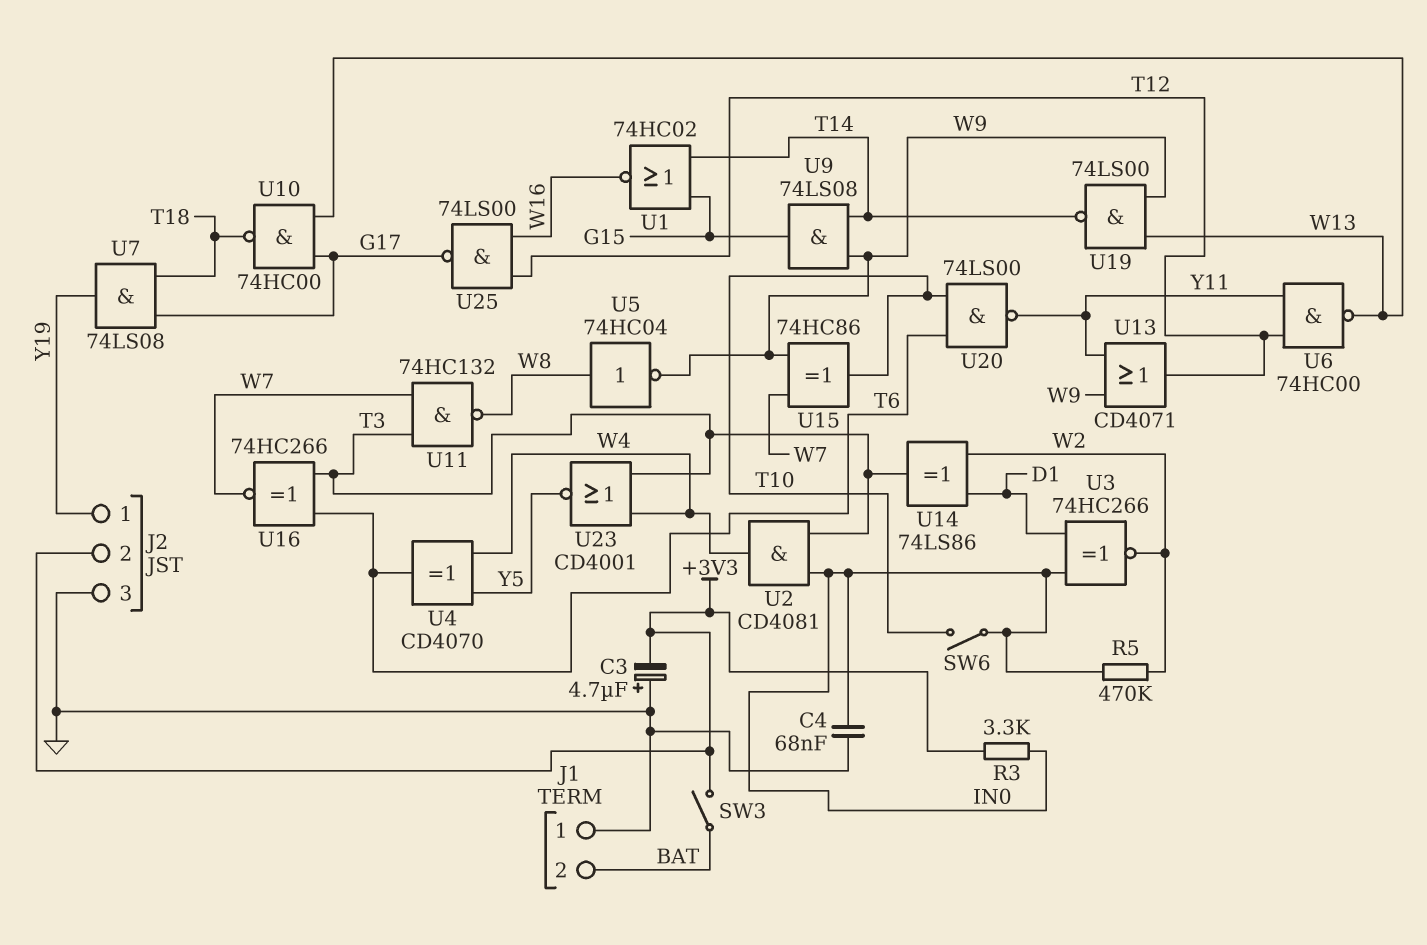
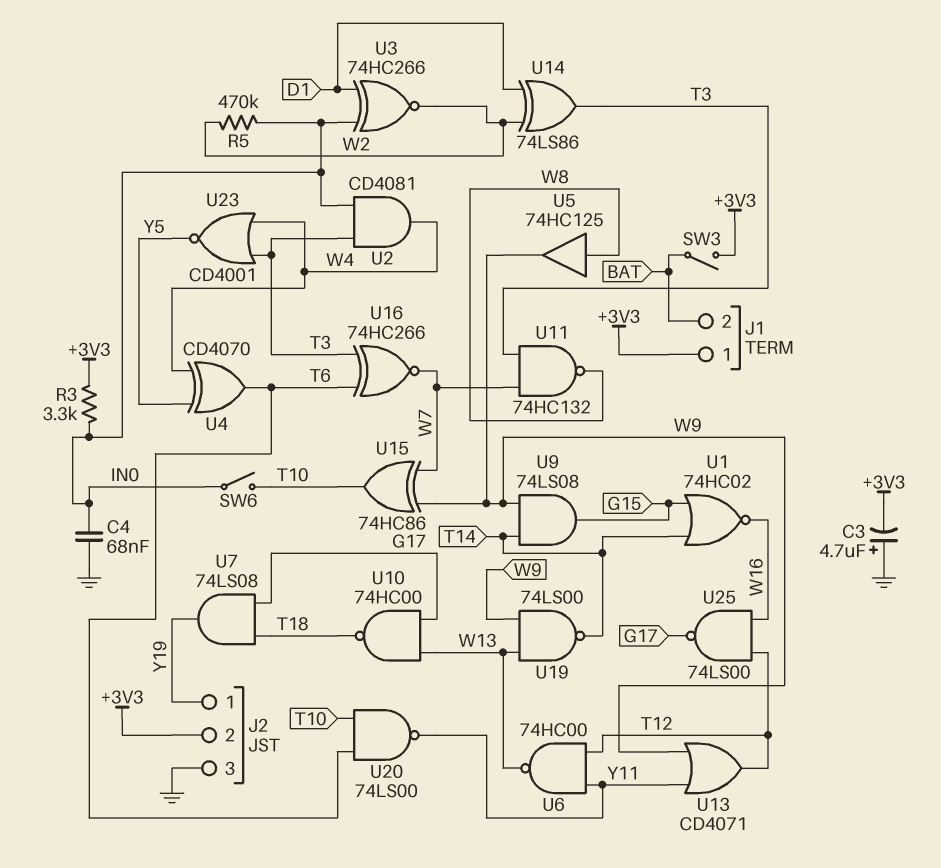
J1 pin 1: GND -> +3V3
U5: NOT 74HC04 (in W8, out W9) -> buffer 74HC125 (in W8, out W9)

